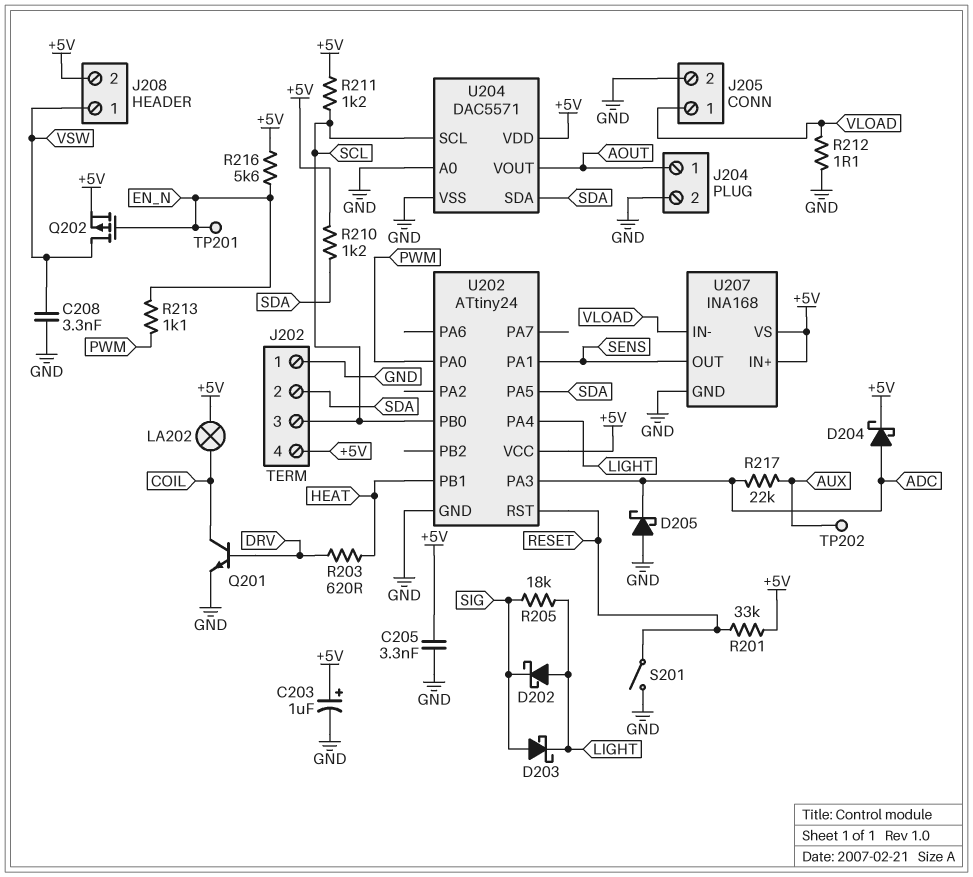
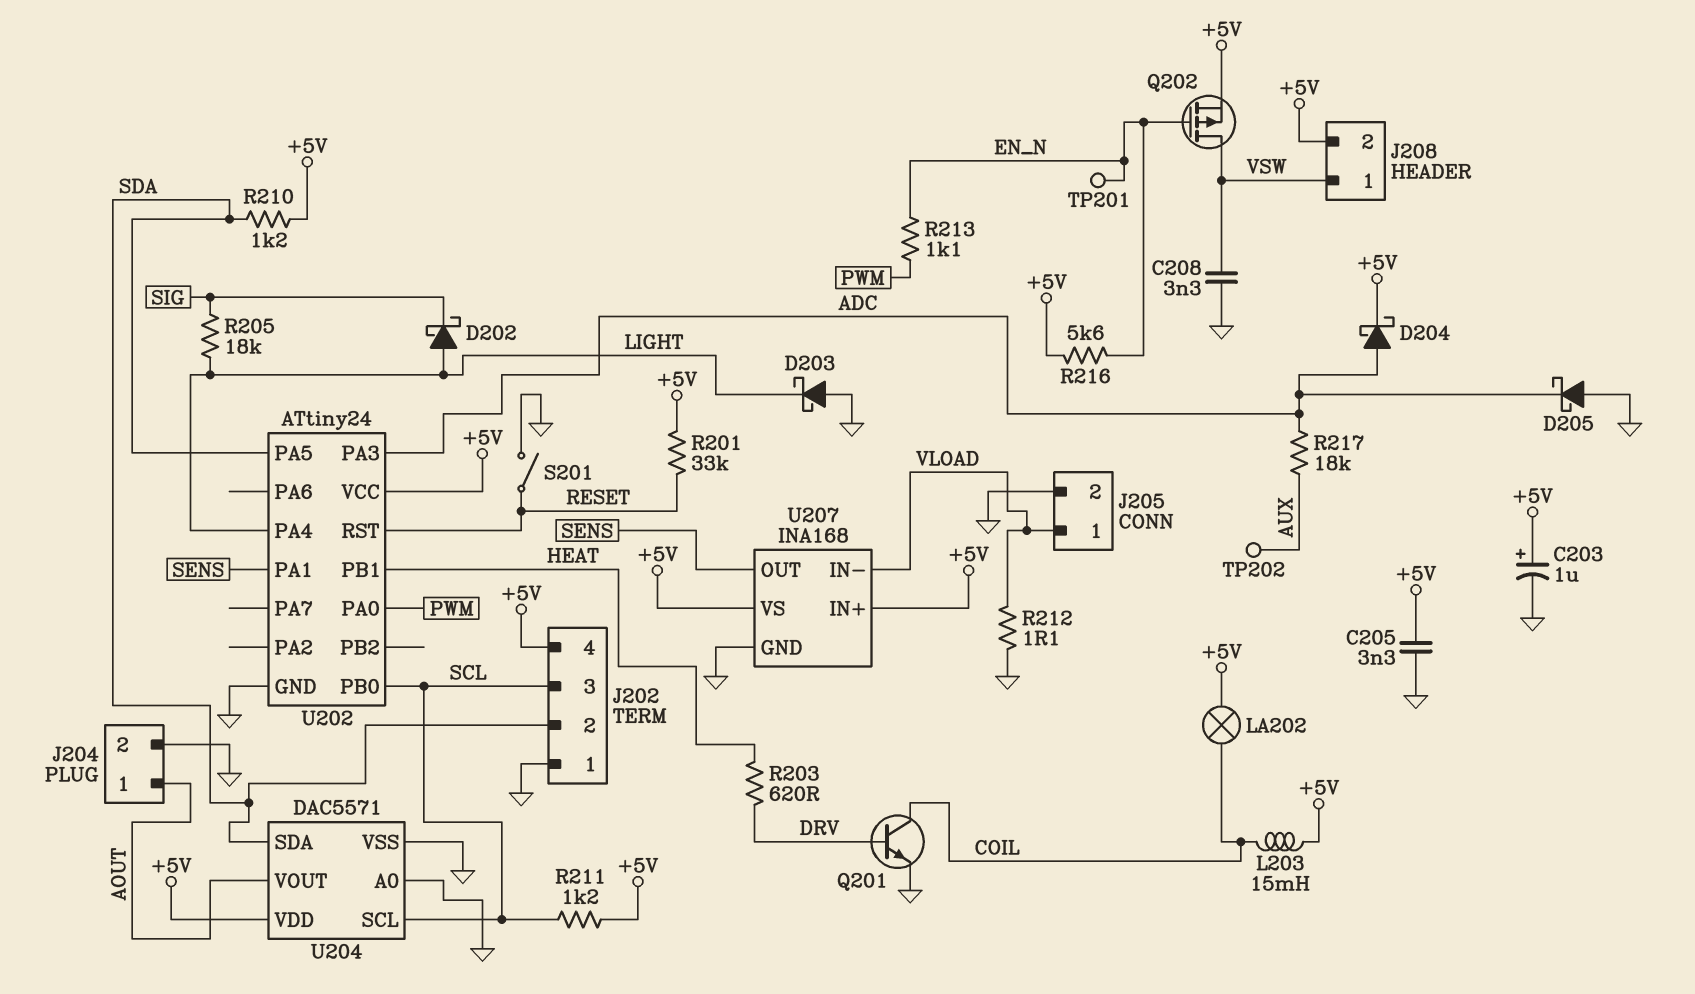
D203: schottky (A SIG, K LIGHT) -> schottky (A GND, K LIGHT)
L203: none -> 15mH (+5V, COIL)
R217: 22k (ADC, AUX) -> 18k (ADC, AUX)

